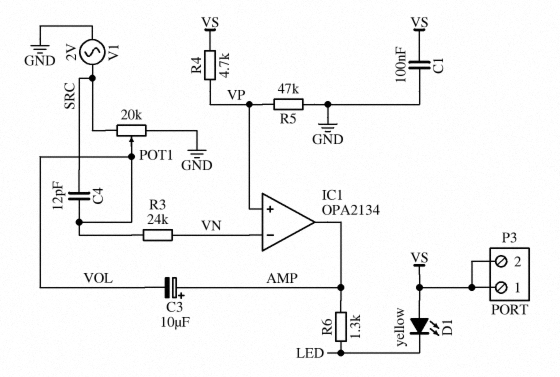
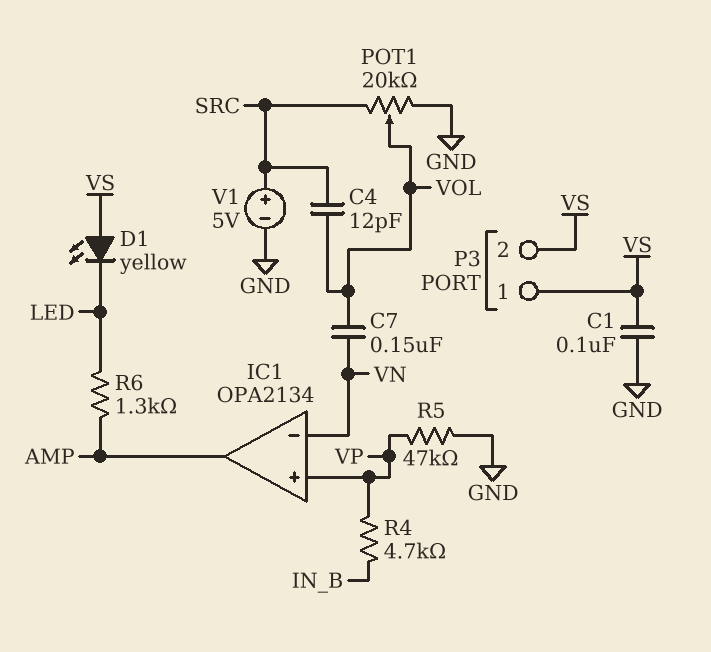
C3: 10uF (plus AMP, minus VOL) -> none
C7: none -> 150nF (VN, VOL)
R3: 24k (VN, VOL) -> none
R4: 4.7k (VP, VS) -> 4.7k (IN_B, VP)
V1: AC 2V (GND, SRC) -> 5V (plus SRC, minus GND)

